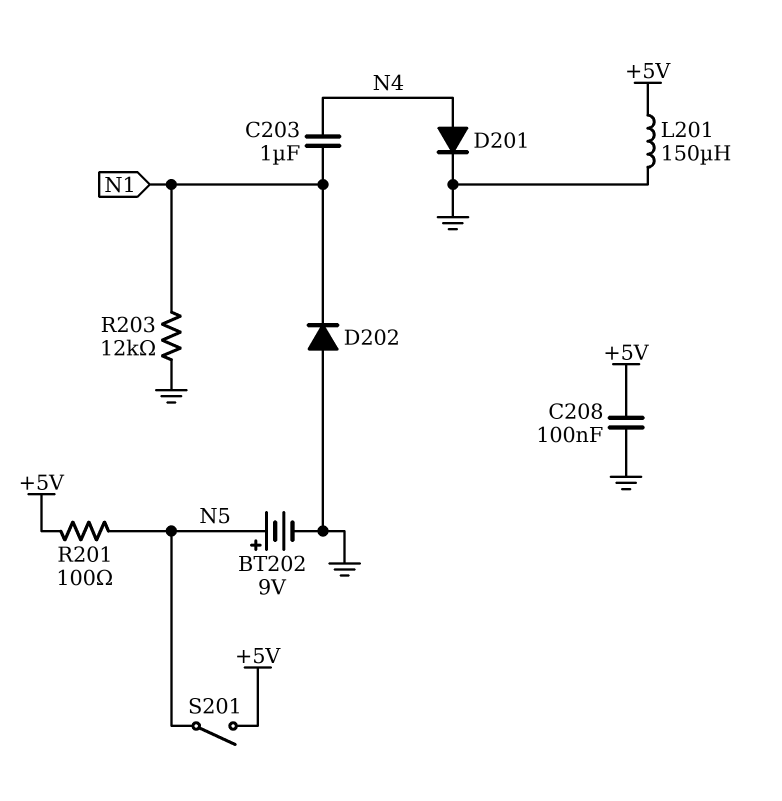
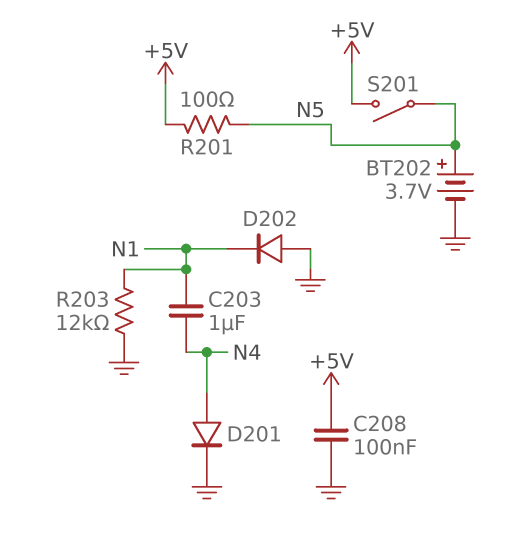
BT202: 9V (plus N5, minus GND) -> 3.7V (plus N5, minus GND)
L201: 150uH (+5V, GND) -> none

